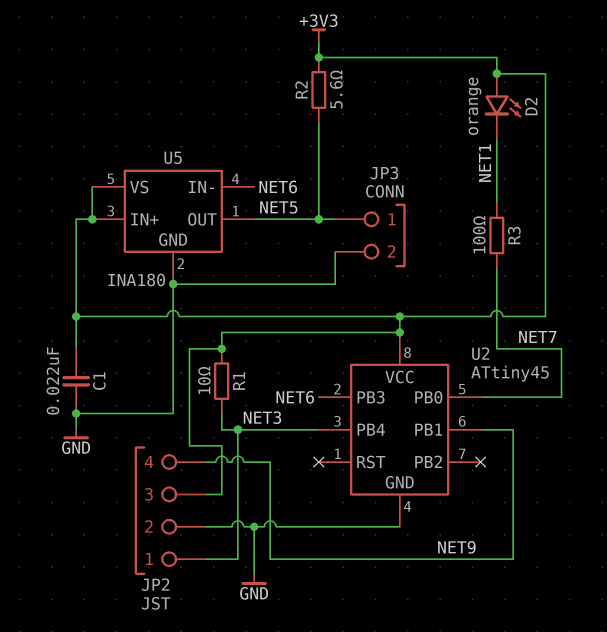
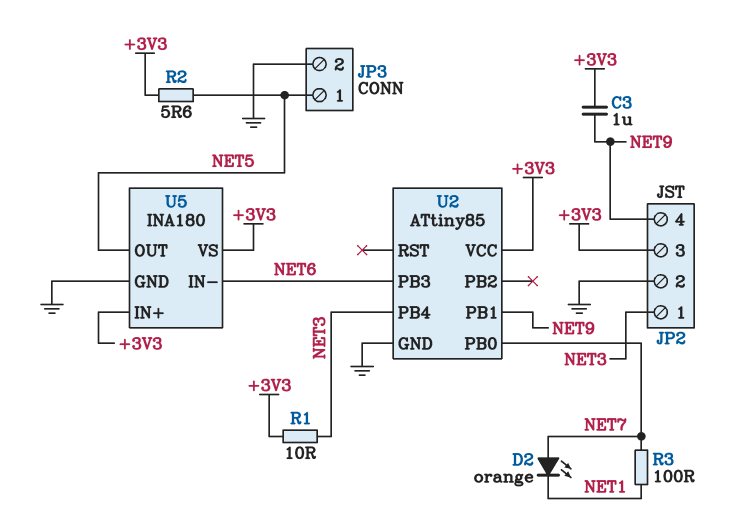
C1: 22nF (+3V3, GND) -> none
C3: none -> 1uF (+3V3, NET9)
D2: LED orange (A +3V3, K NET1) -> LED orange (A NET7, K NET1)
U2: ATtiny45 -> ATtiny85

